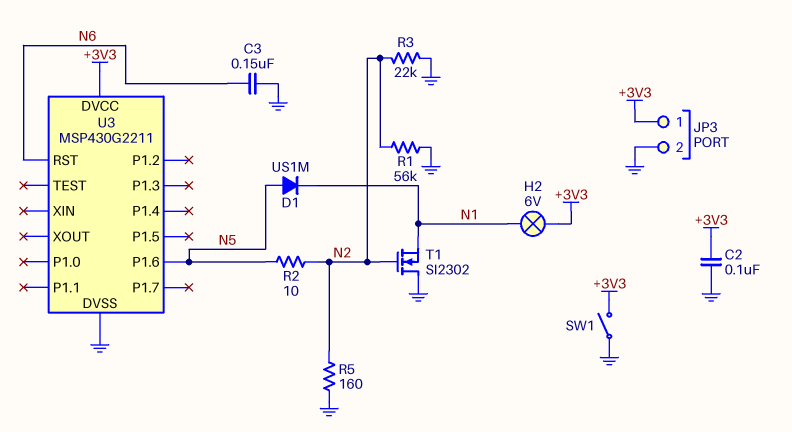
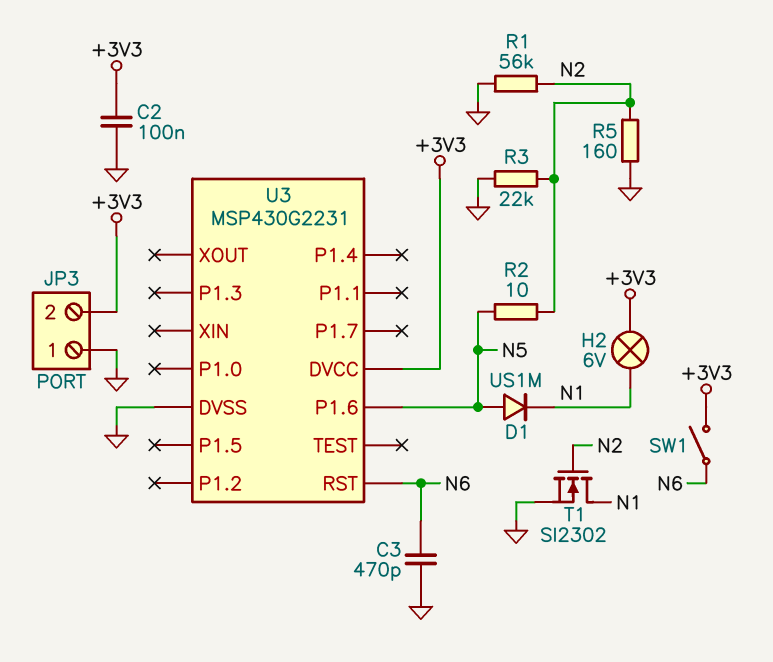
C3: 150nF (GND, N6) -> 470pF (GND, N6)
JP3 pin 1: +3V3 -> GND
JP3 pin 2: GND -> +3V3
SW1: switch (+3V3, GND) -> switch (+3V3, N6)
T1: NMOS SI2302 (G N2, D GND, S N1) -> NMOS SI2302 (G N2, D N1, S GND)
U3: MSP430G2211 -> MSP430G2231

